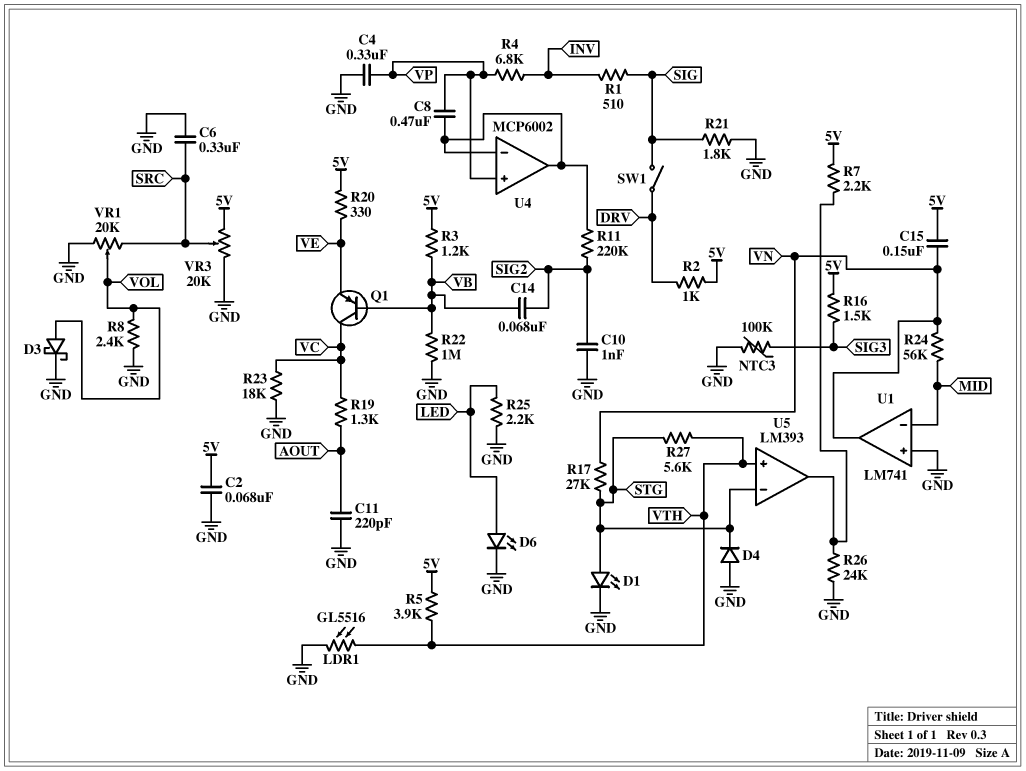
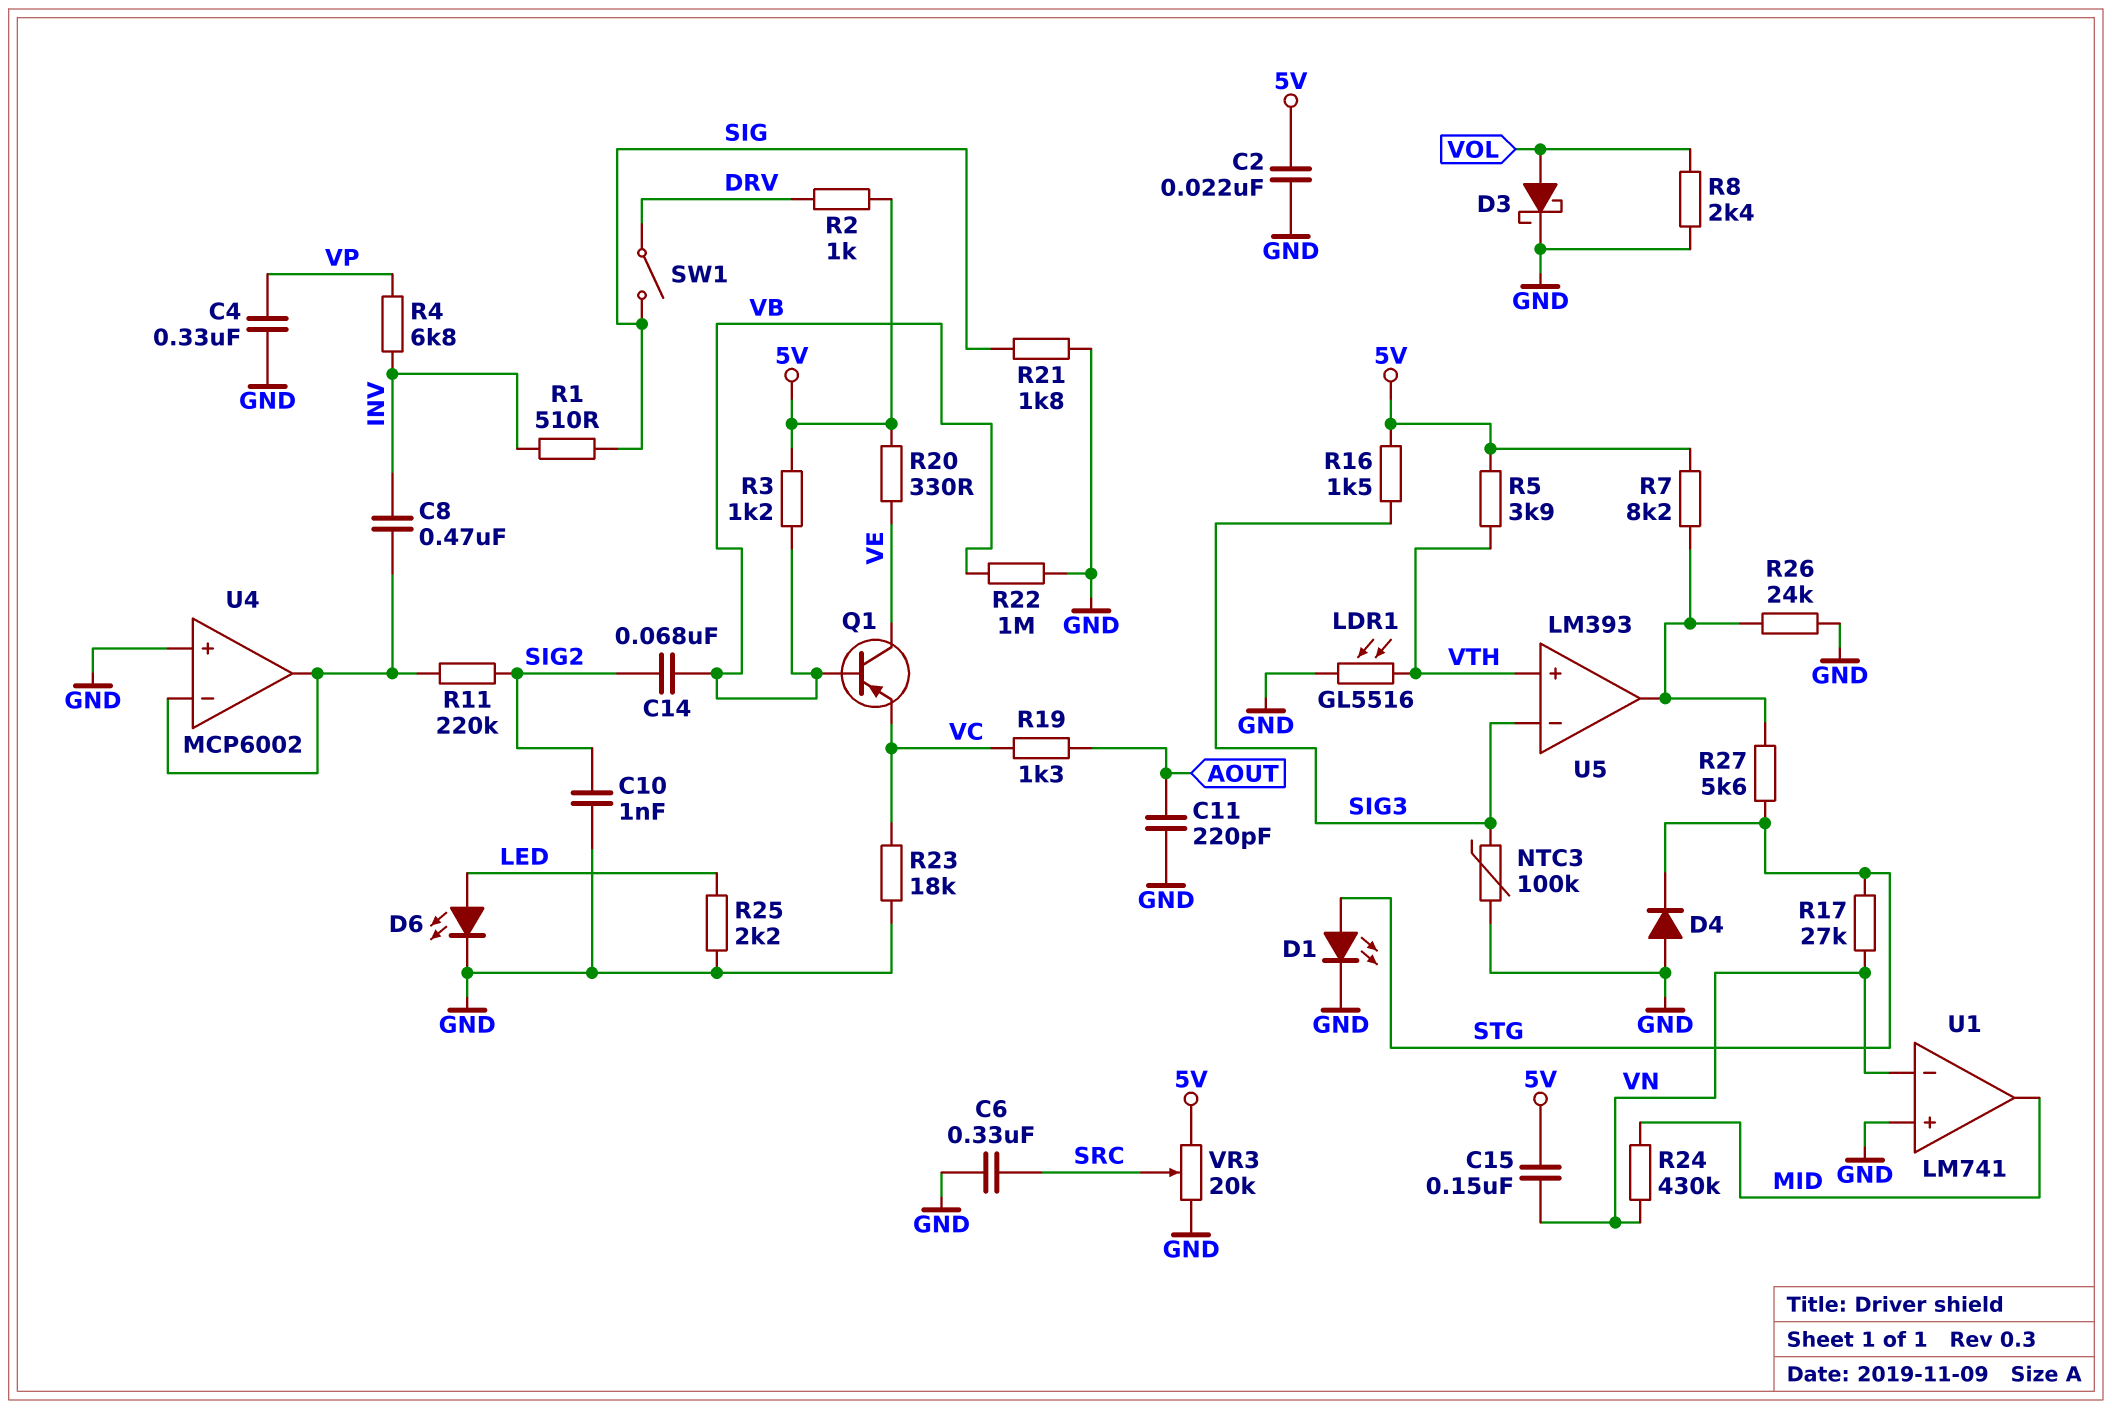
C2: 68nF (5V, GND) -> 22nF (5V, GND)
C8: 470nF (U4/in-, VP) -> 470nF (INV, U4/in-)
Q1: PNP (B VB, C VC, E VE) -> PNP (B VB, C VE, E VC)
R7: 2.2k (5V, U5/out) -> 8.2k (5V, U5/out)
R24: 56k (MID, VN) -> 430k (MID, VN)
R27: 5.6k (STG, VTH) -> 5.6k (STG, U5/out)
U1 pin in-: MID -> VN
U1 pin out: VN -> MID
U4 pin in+: VP -> GND
U5 pin in-: STG -> SIG3
VR1: 20k (GND, SRC, wiper VOL) -> none

